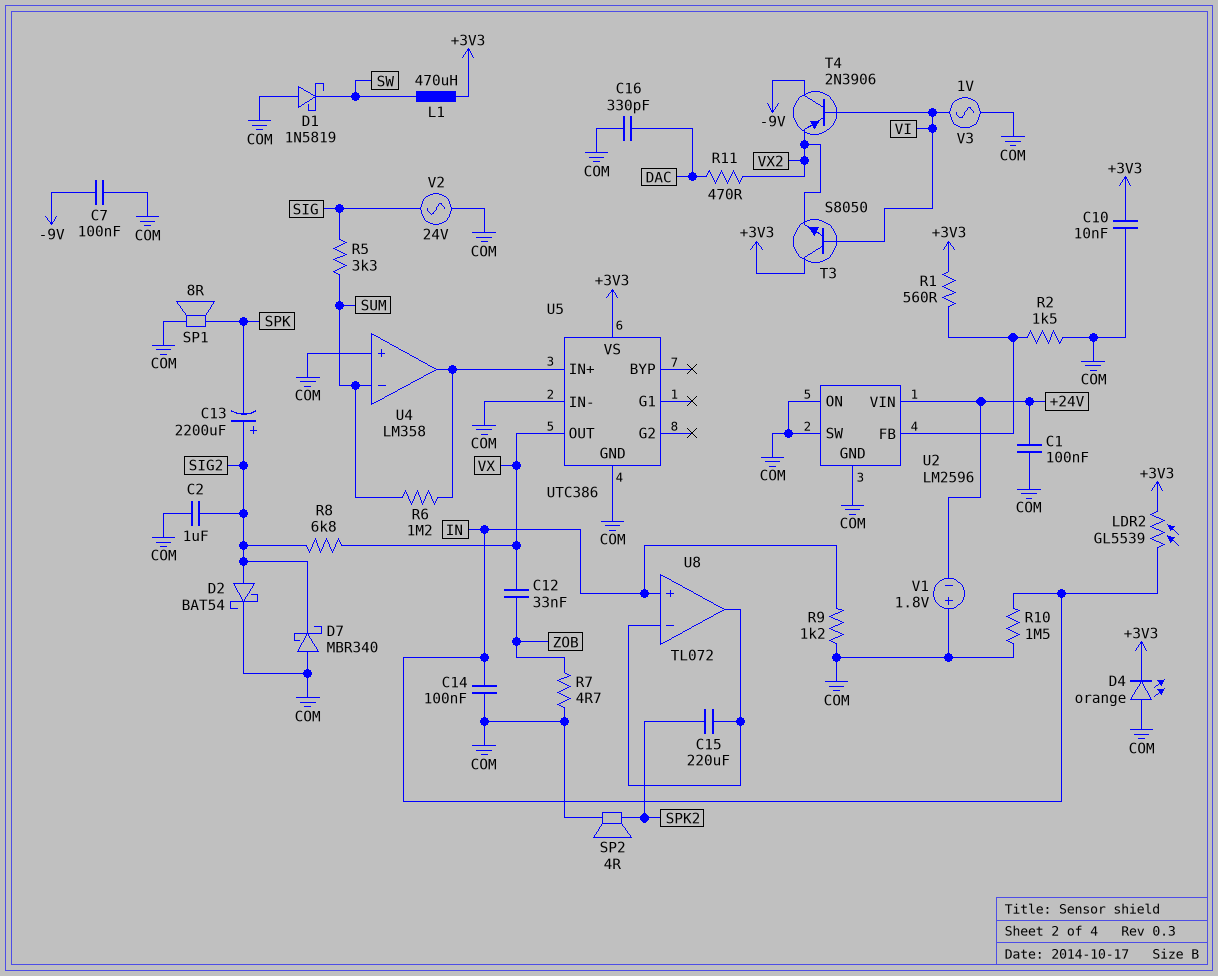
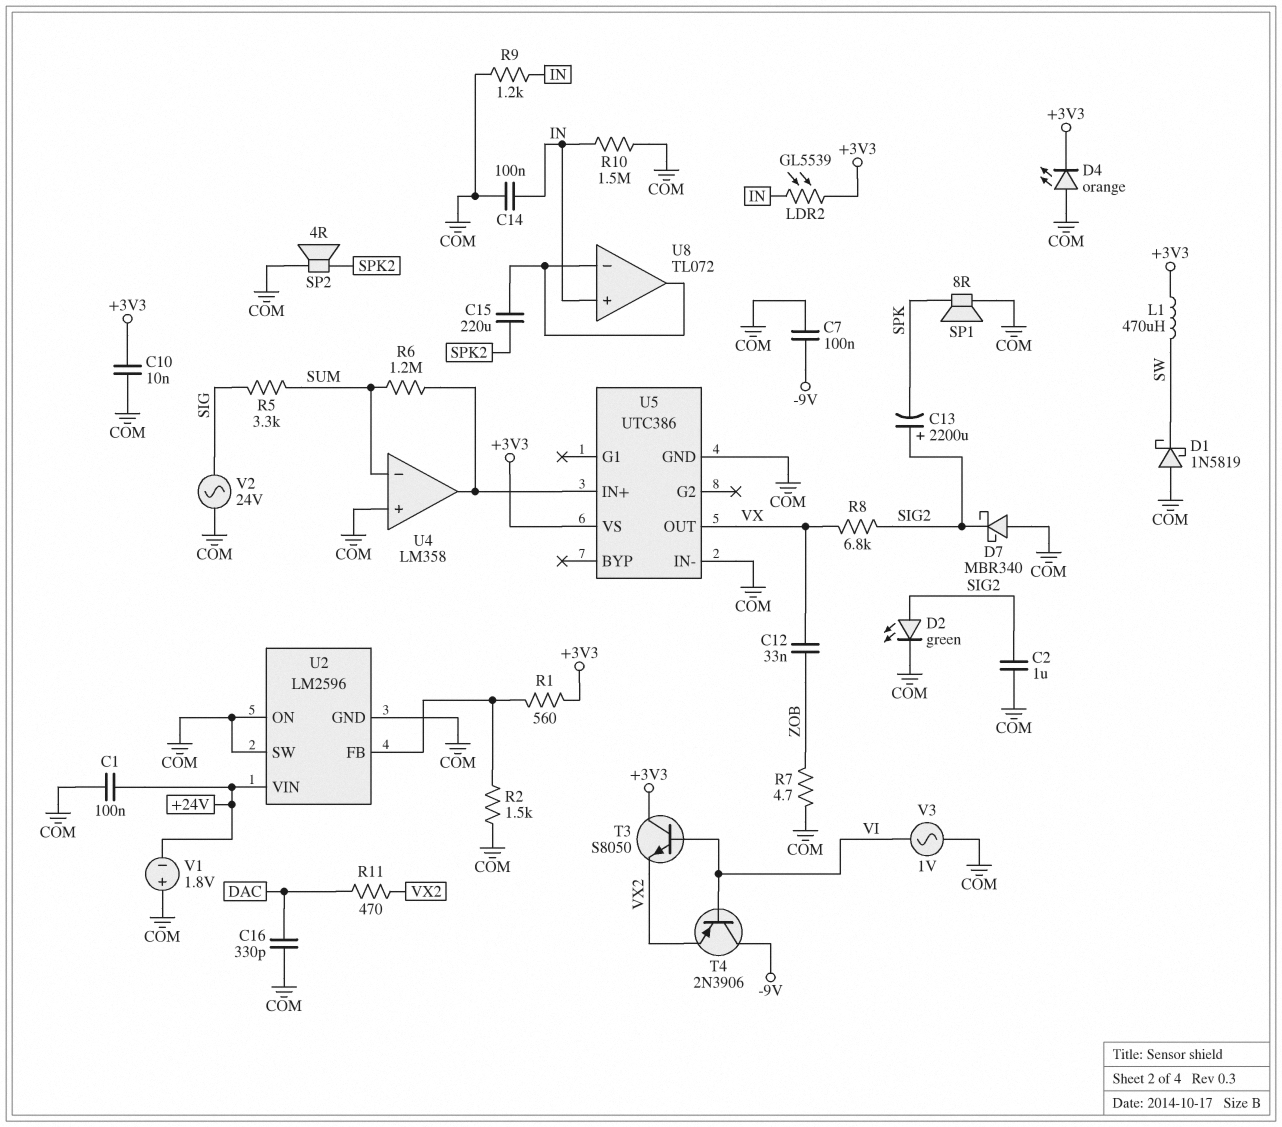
D2: schottky BAT54 (A SIG2, K COM) -> LED green (A SIG2, K COM)

